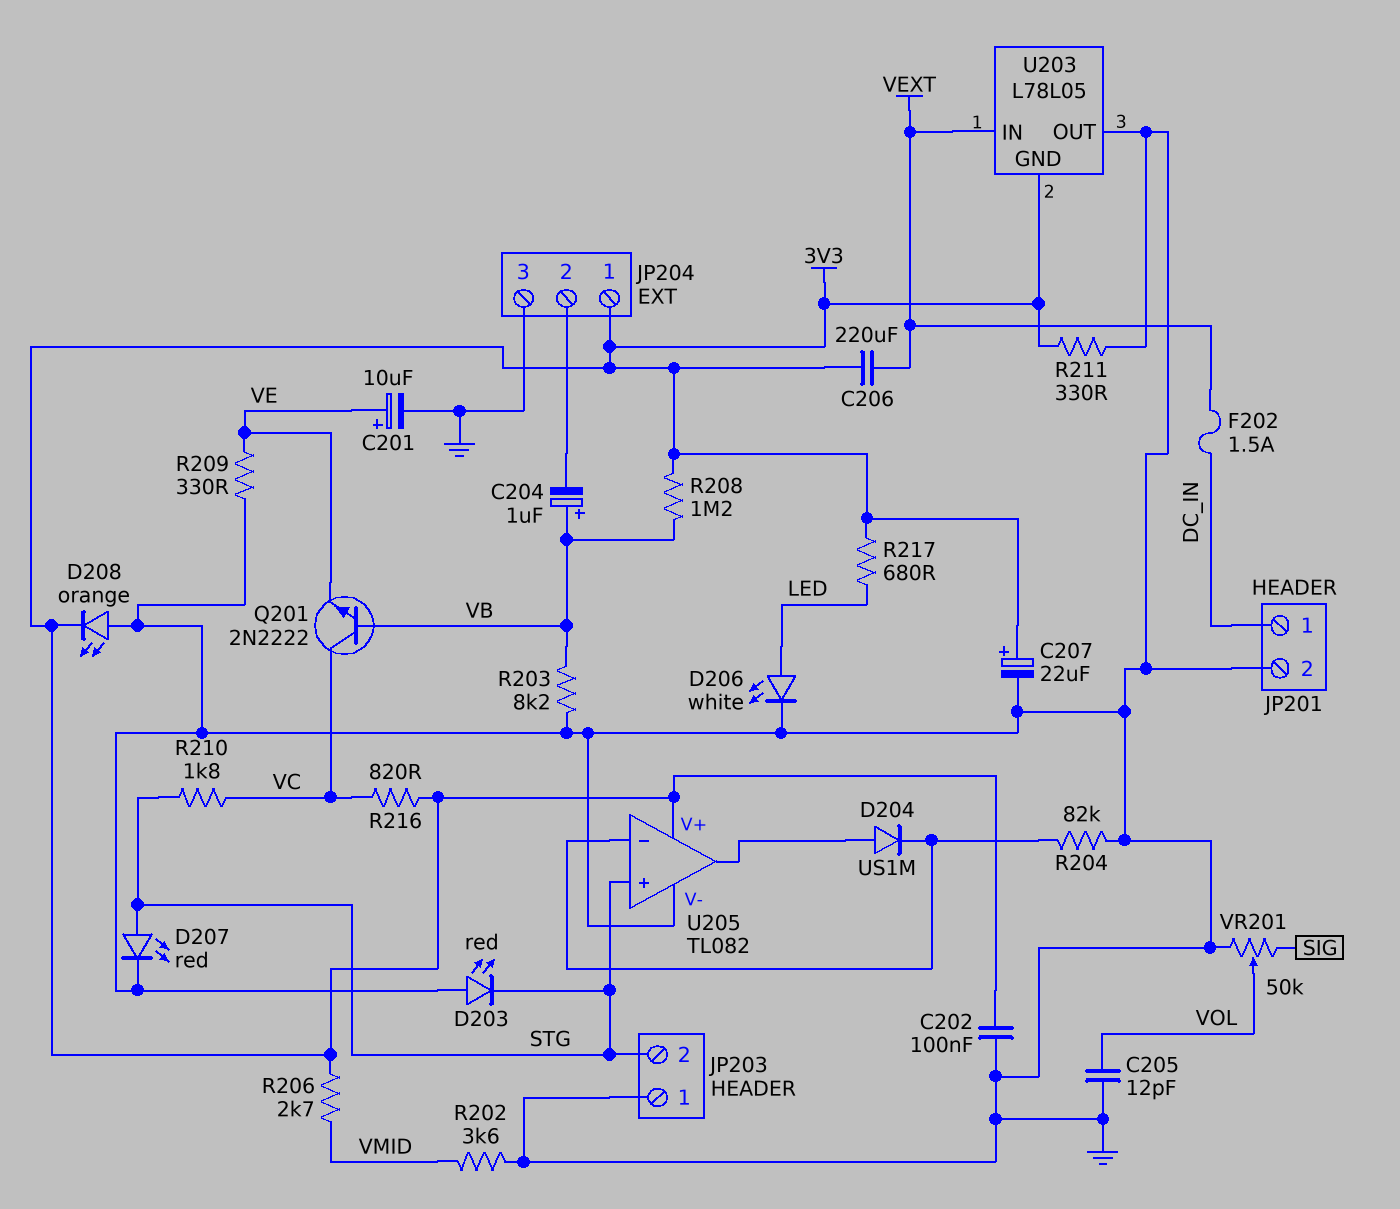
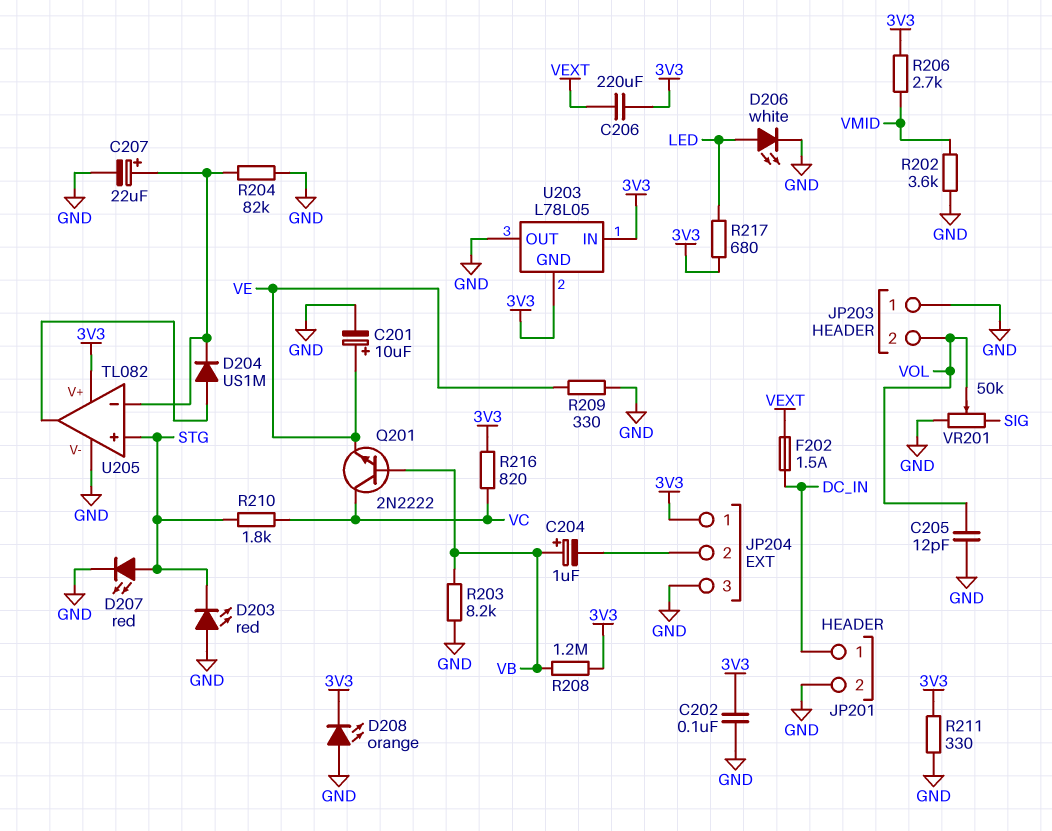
C207: 22uF (plus 3V3, minus GND) -> 22uF (plus U205/in-, minus GND)
JP203 pin 2: STG -> VOL
U203 pin IN: VEXT -> 3V3

